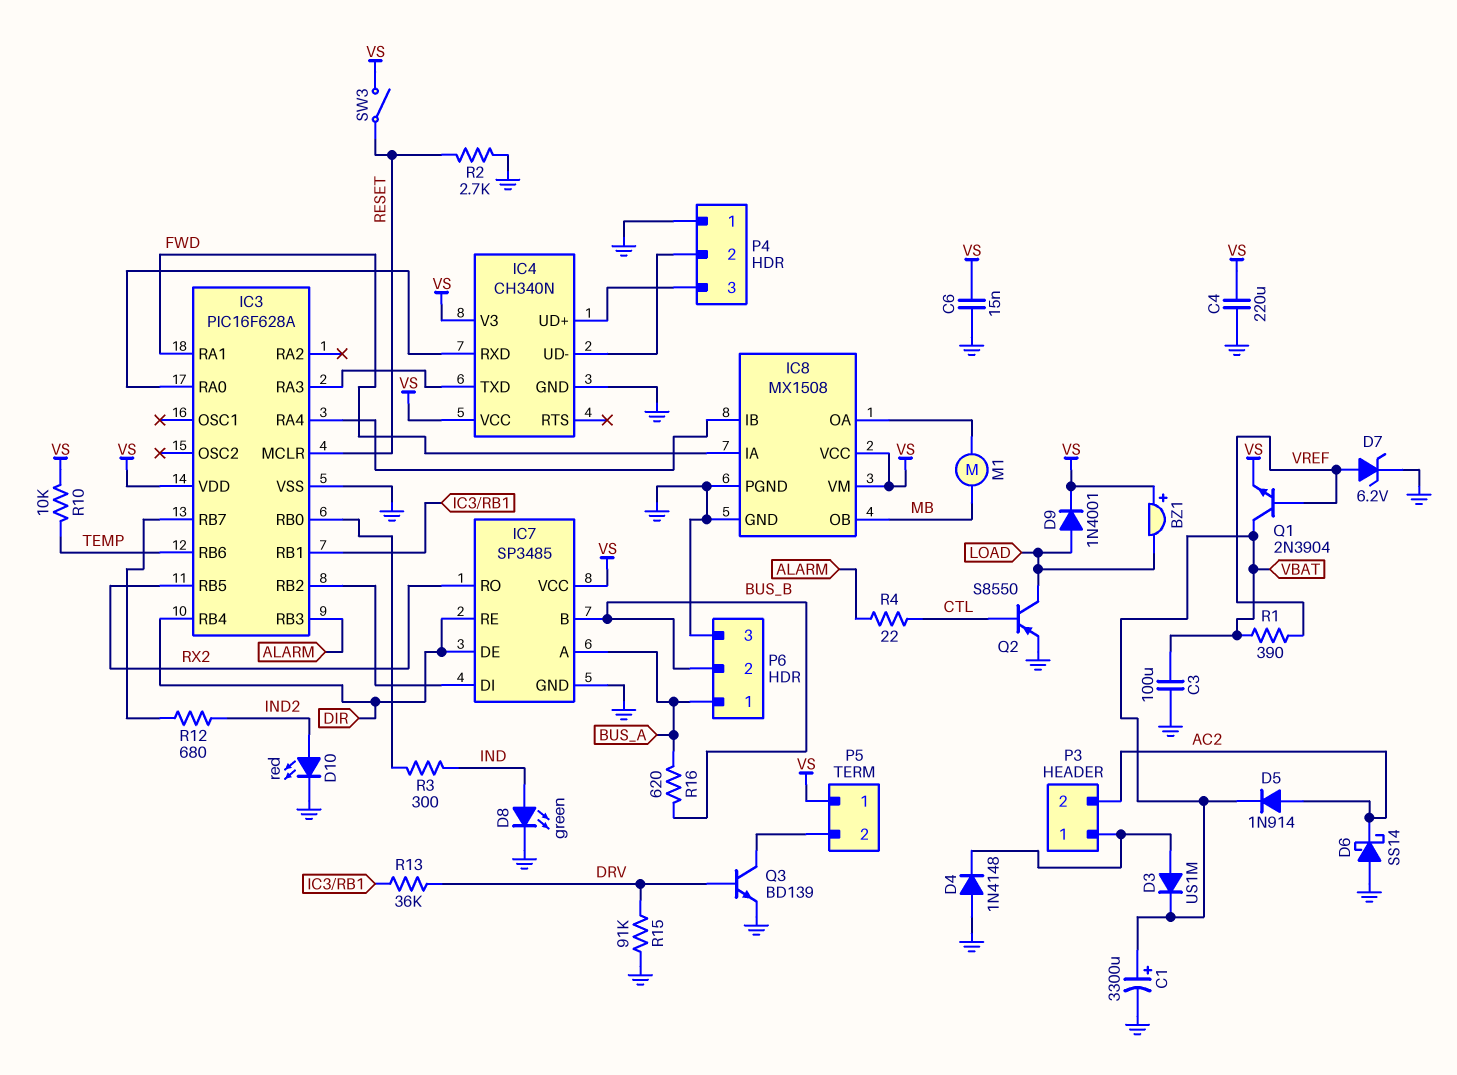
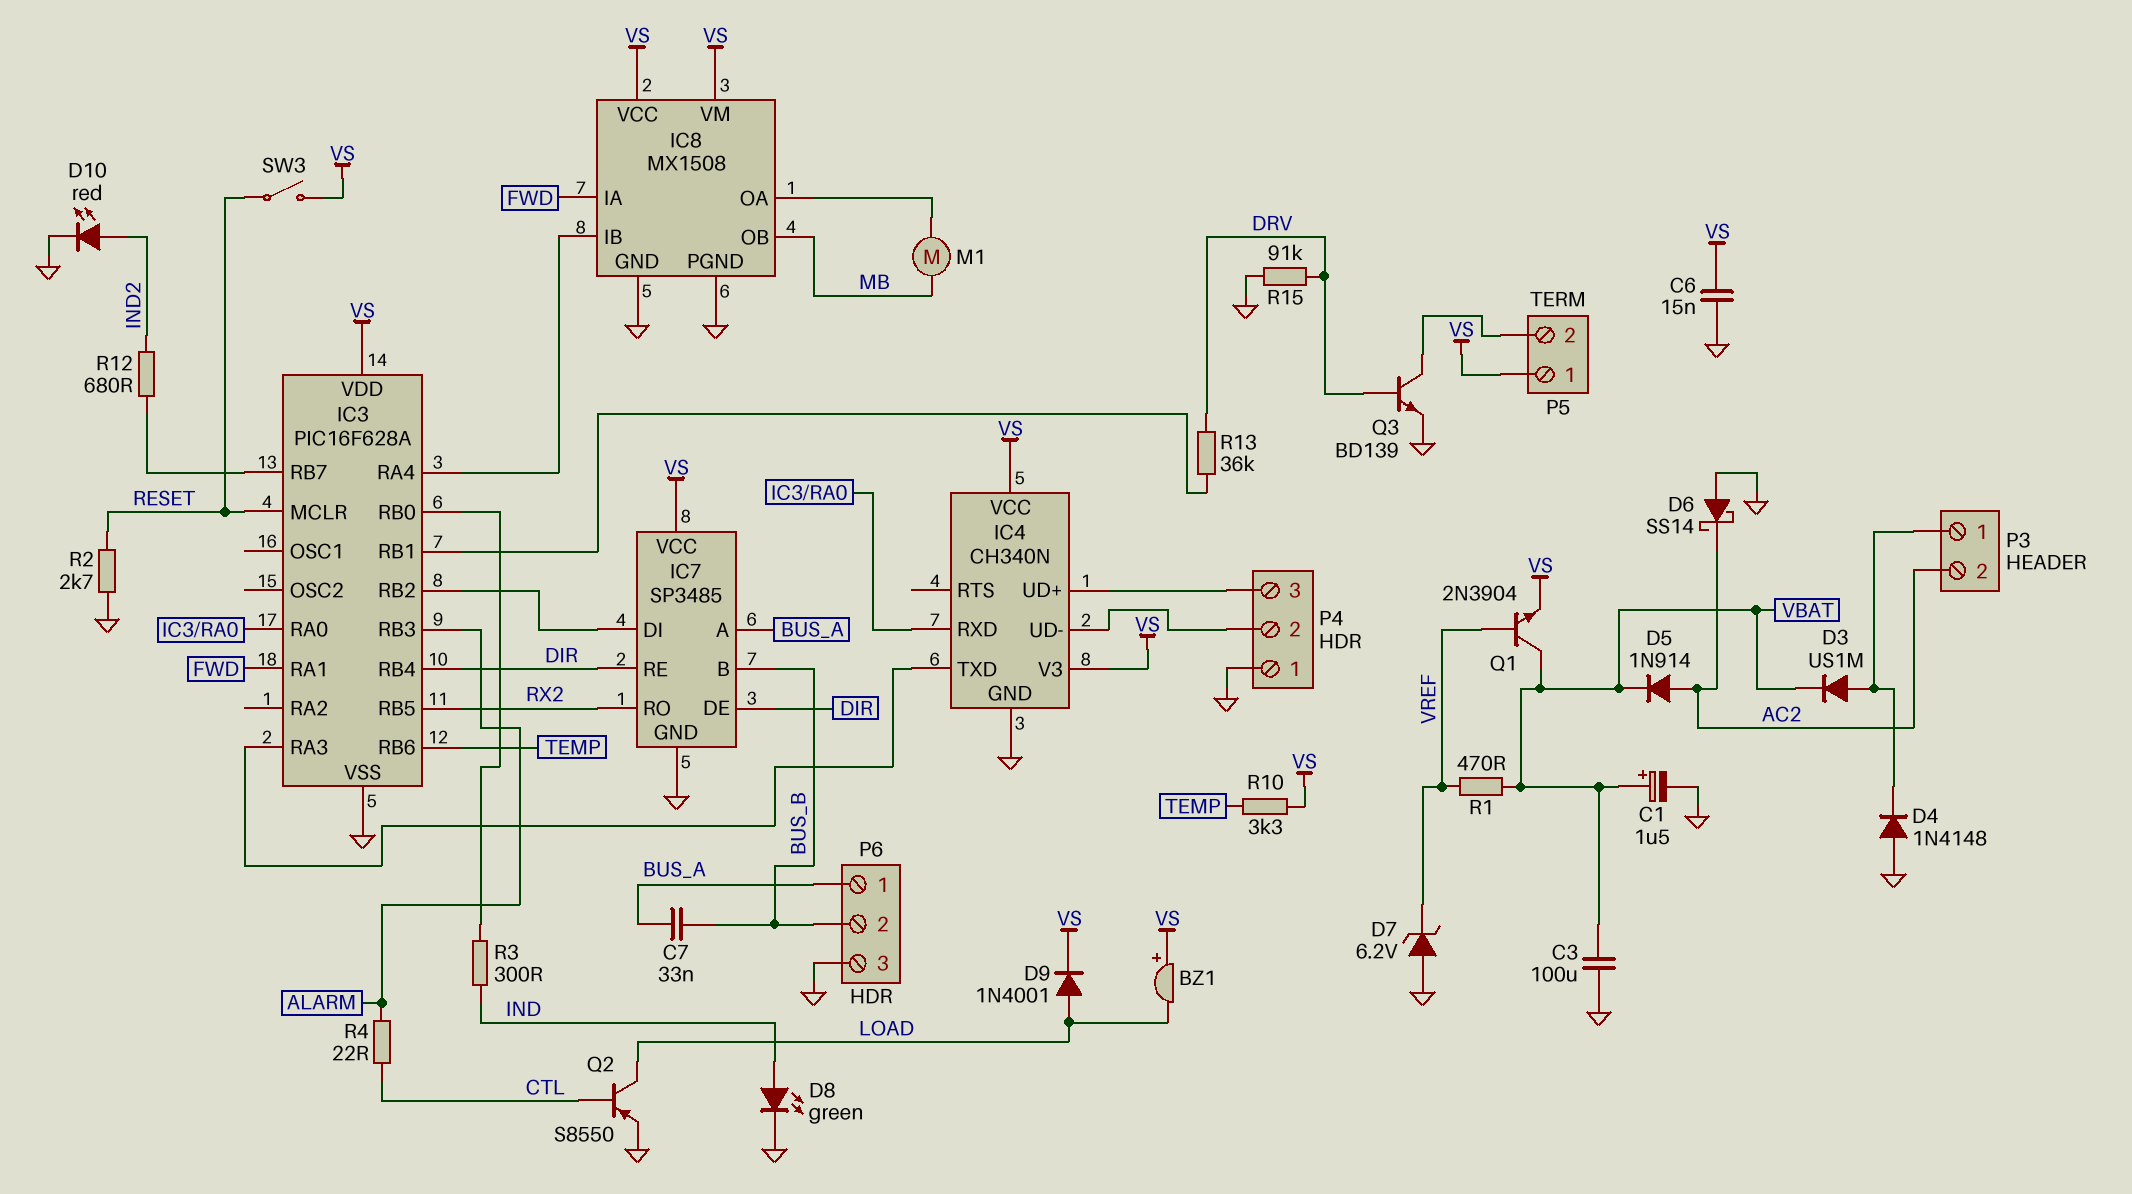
C1: 3300uF (plus VBAT, minus GND) -> 1.5uF (plus VBAT, minus GND)
C4: 220uF (GND, VS) -> none
C7: none -> 33nF (BUS_A, BUS_B)
D7: zener 6.2V (A VREF, K GND) -> zener 6.2V (A GND, K VREF)
R1: 390 (VBAT, VREF) -> 470 (VBAT, VREF)
R10: 10k (TEMP, VS) -> 3.3k (TEMP, VS)
R16: 620 (BUS_A, BUS_B) -> none

